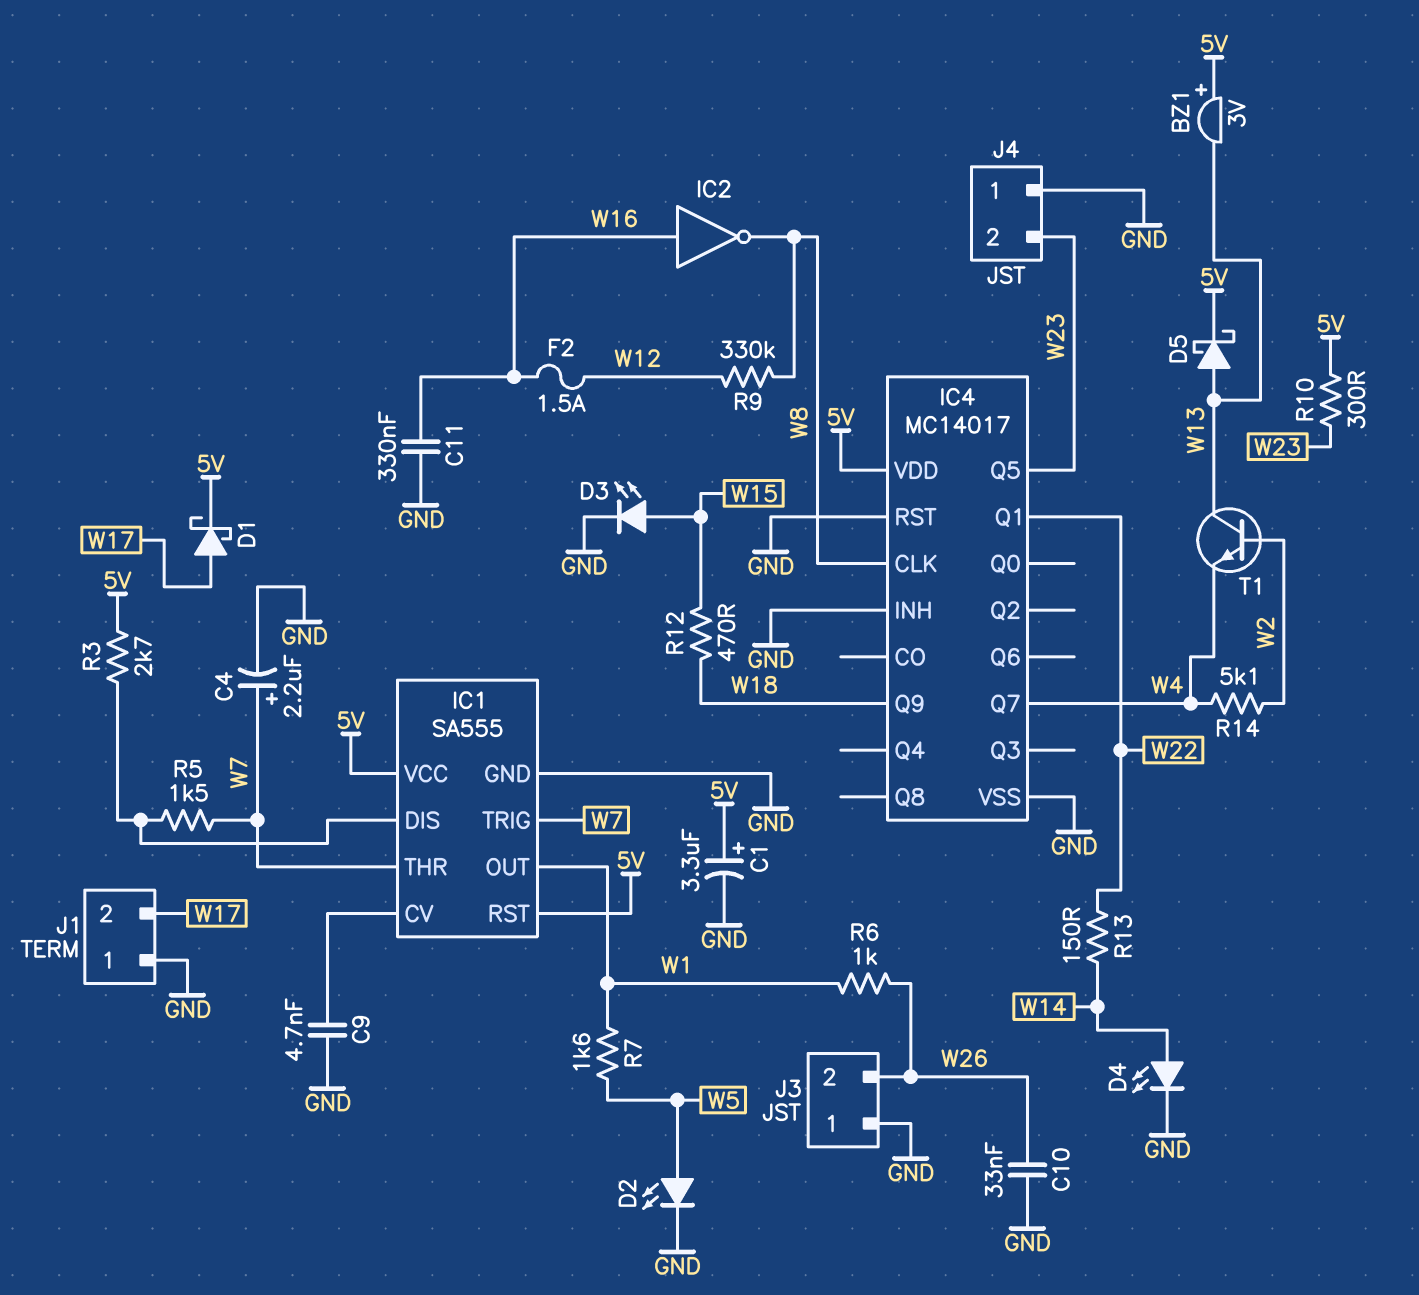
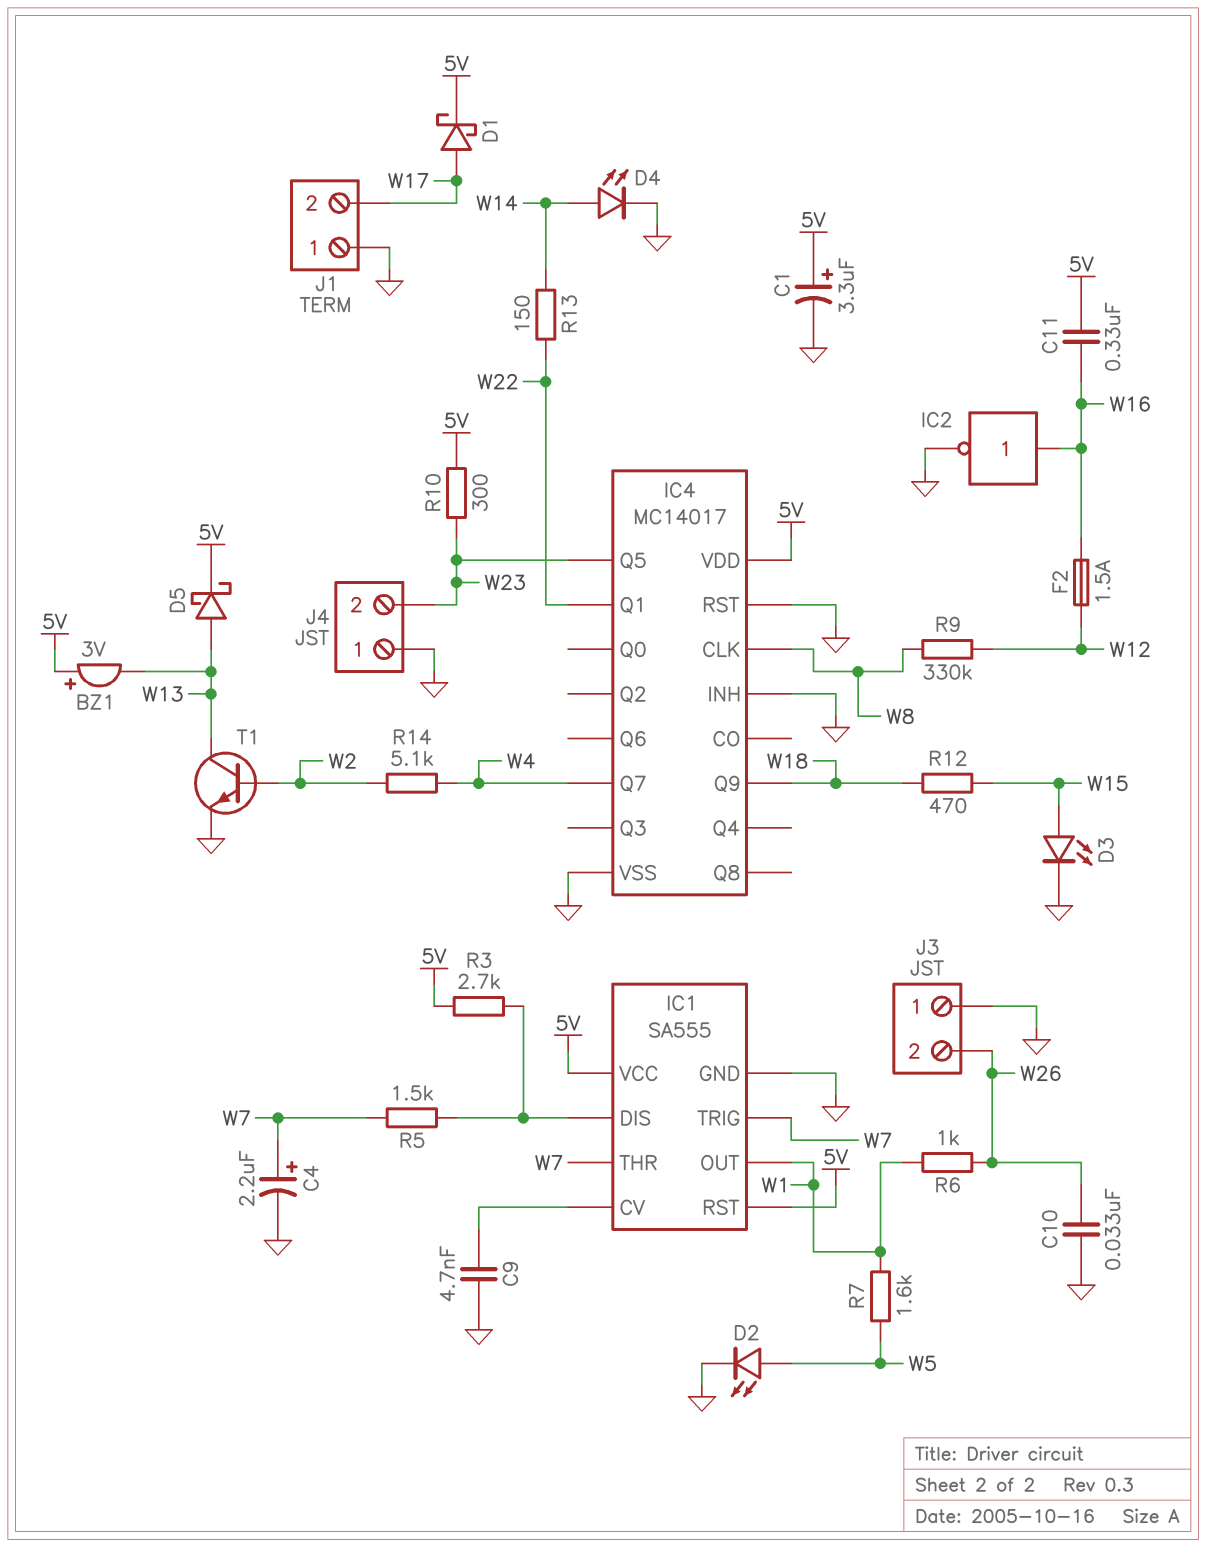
C11: 330nF (GND, W16) -> 330nF (5V, W16)
IC2: NOT (in W16, out W8) -> NOT (in W16, out GND)
T1: NPN (B W2, C W13, E W4) -> NPN (B W2, C W13, E GND)

